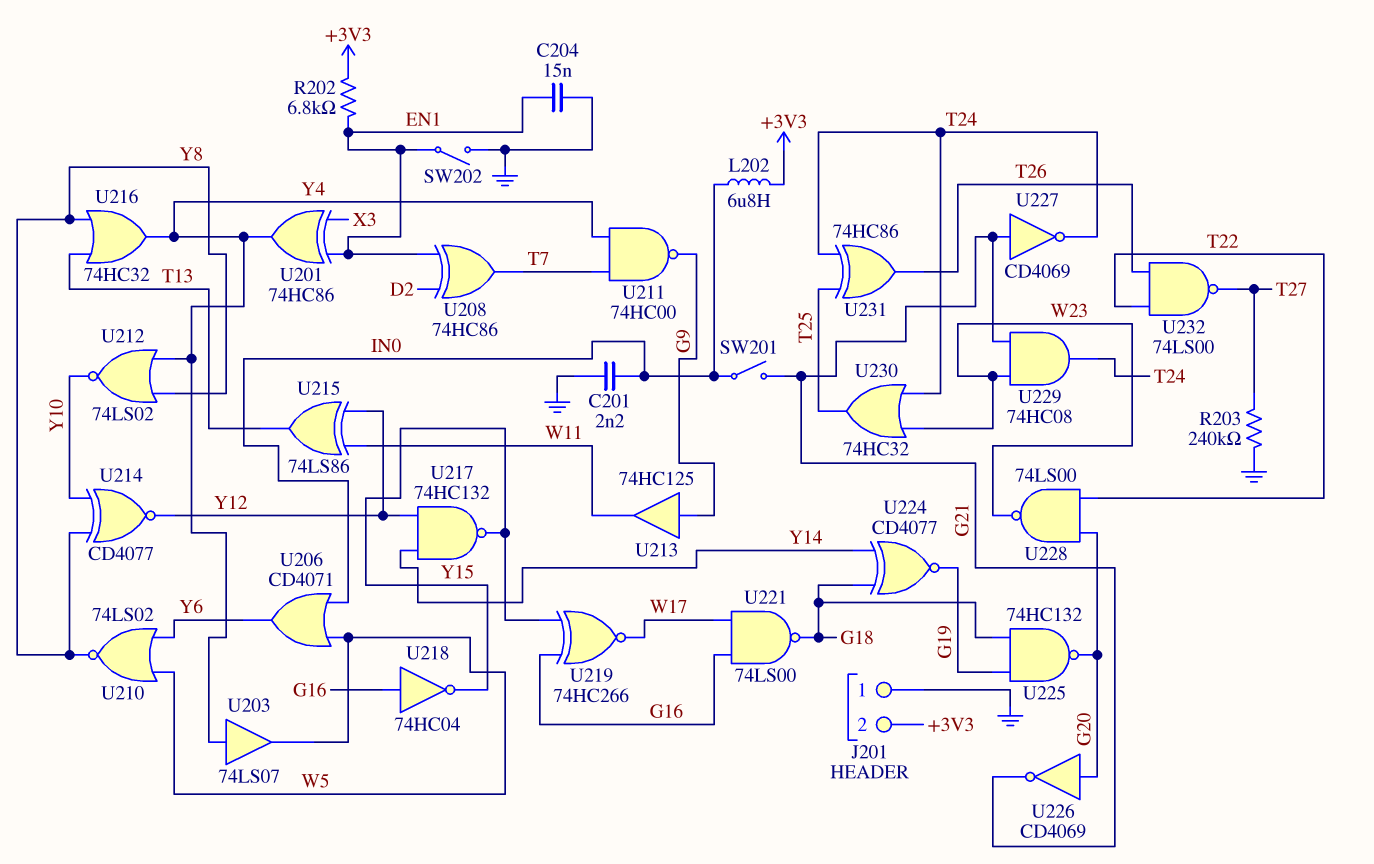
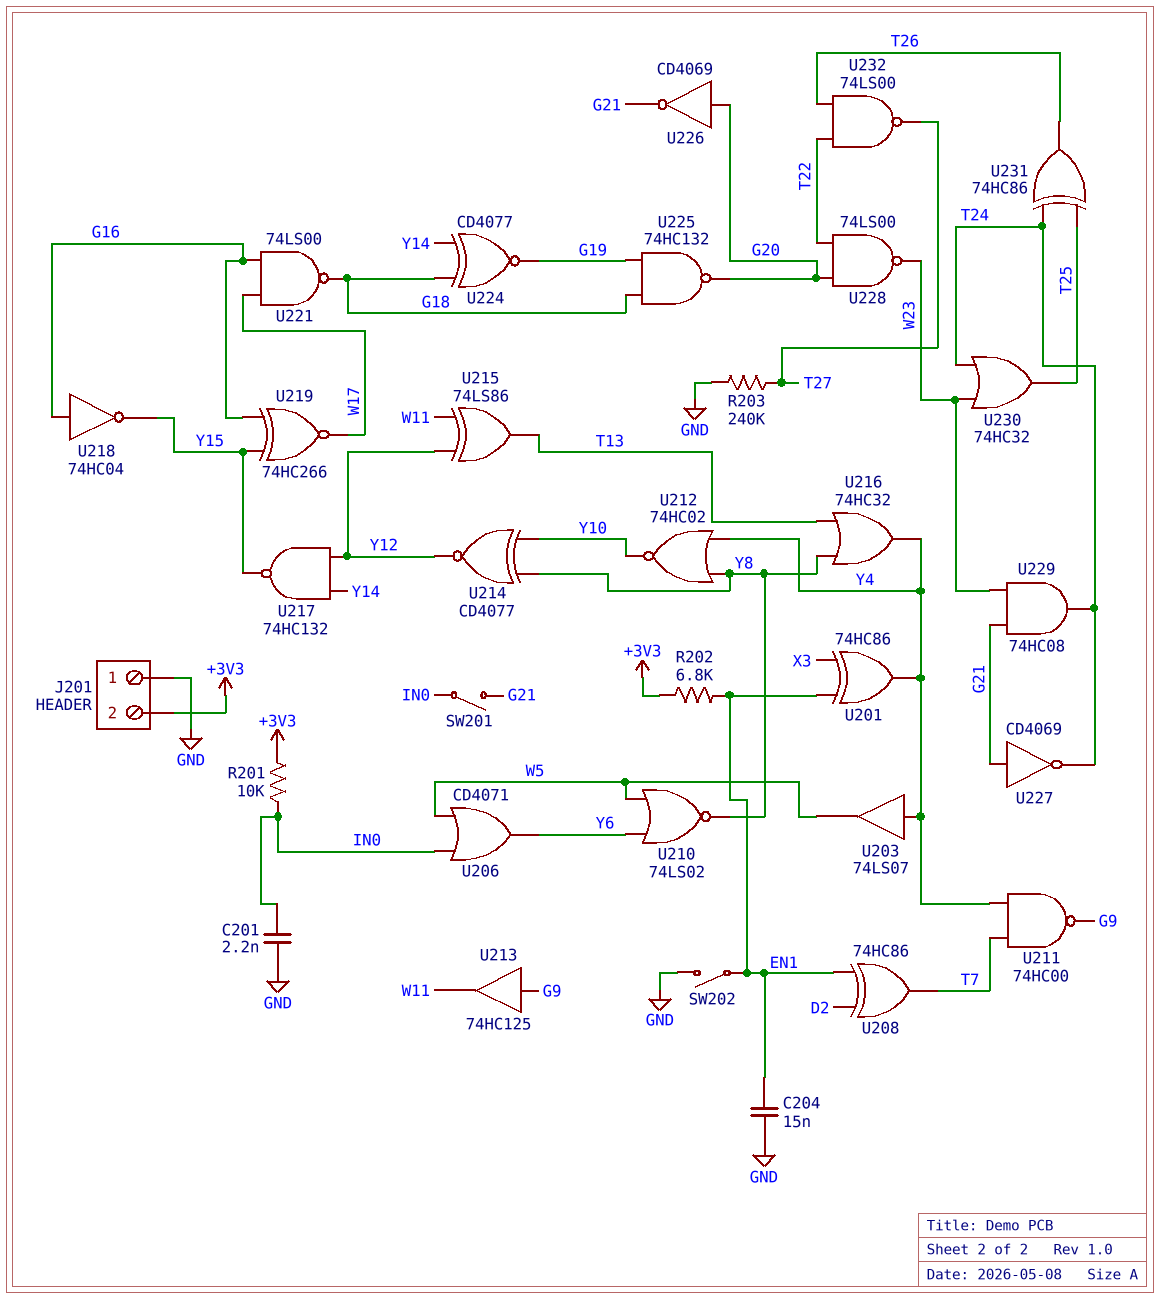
L202: 6.8uH (+3V3, IN0) -> none
R201: none -> 10k (+3V3, IN0)
U212: NOR 74LS02 (in Y4, in Y8, out Y10) -> NOR 74HC02 (in Y4, in Y8, out Y10)

